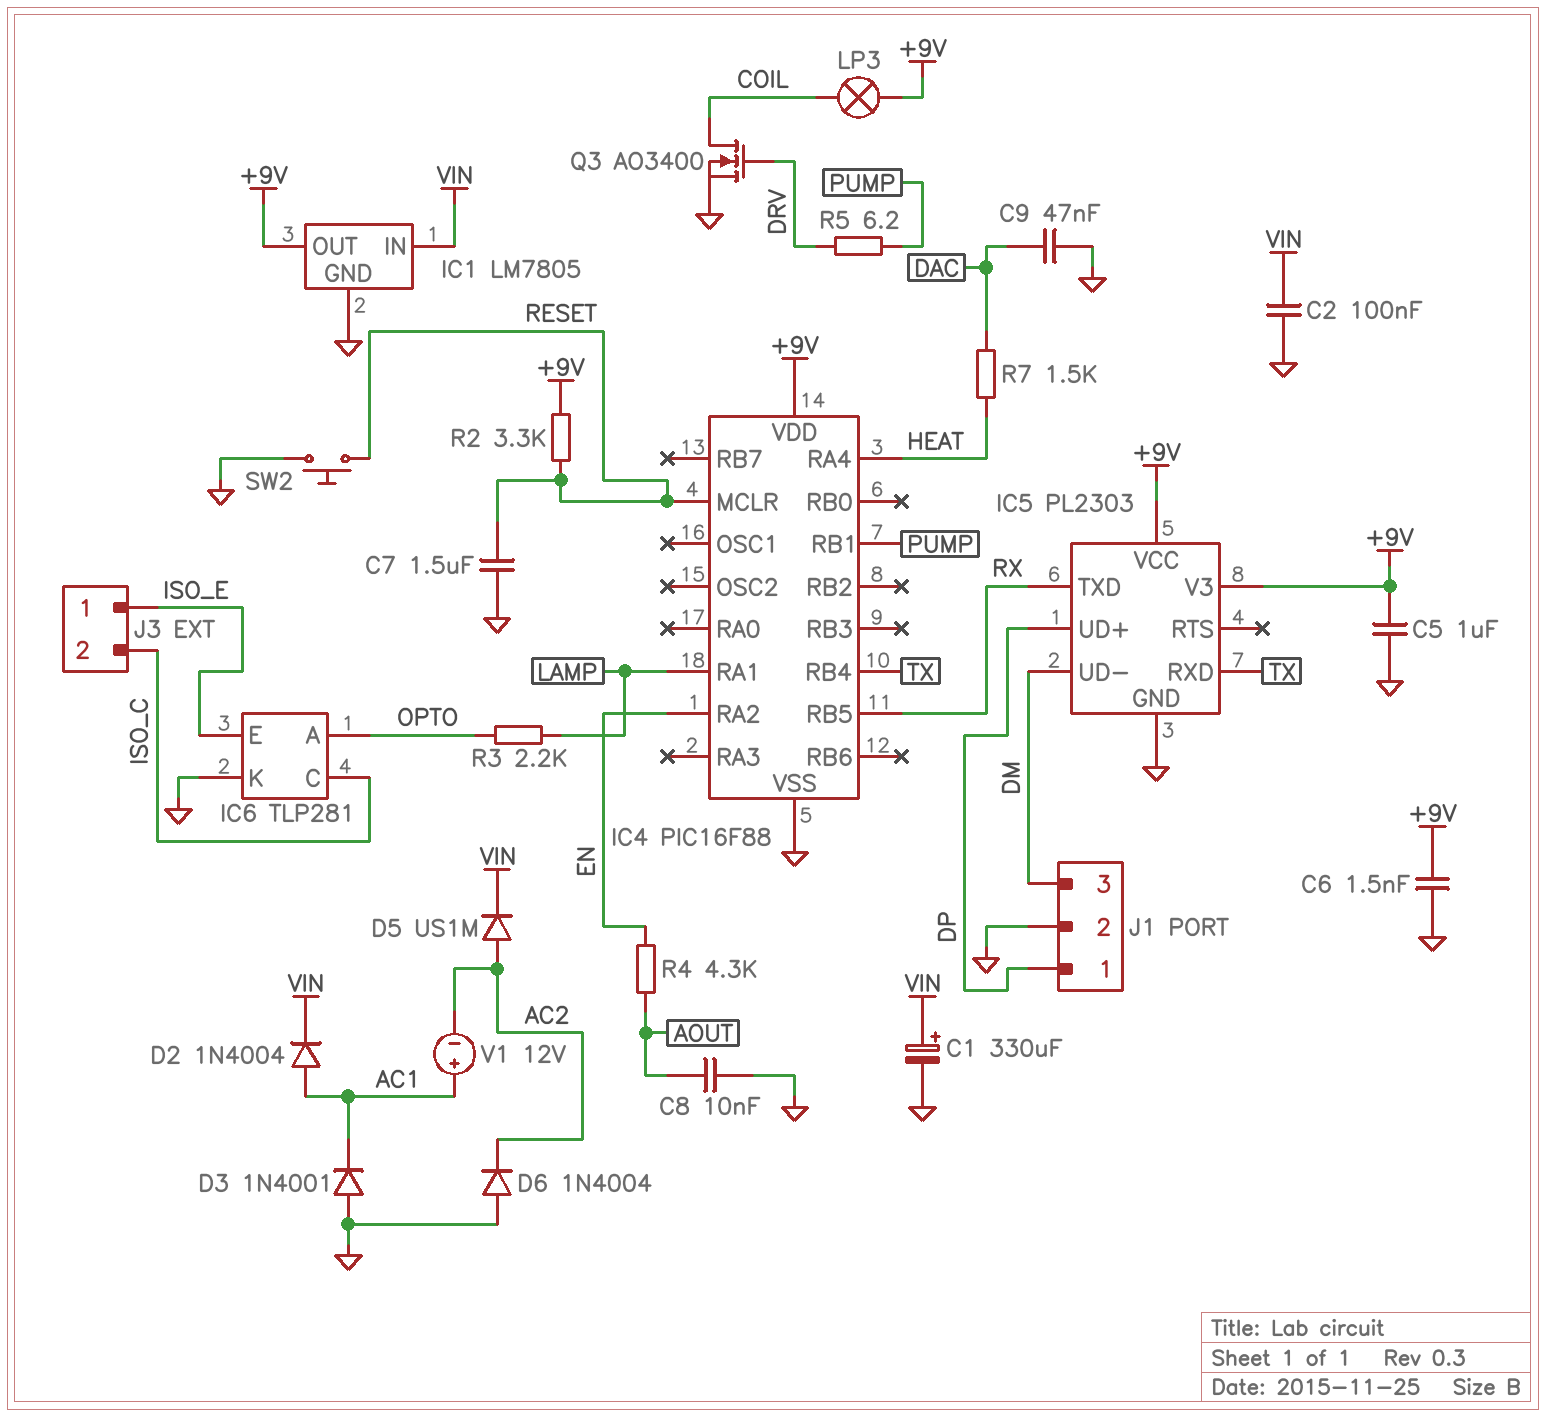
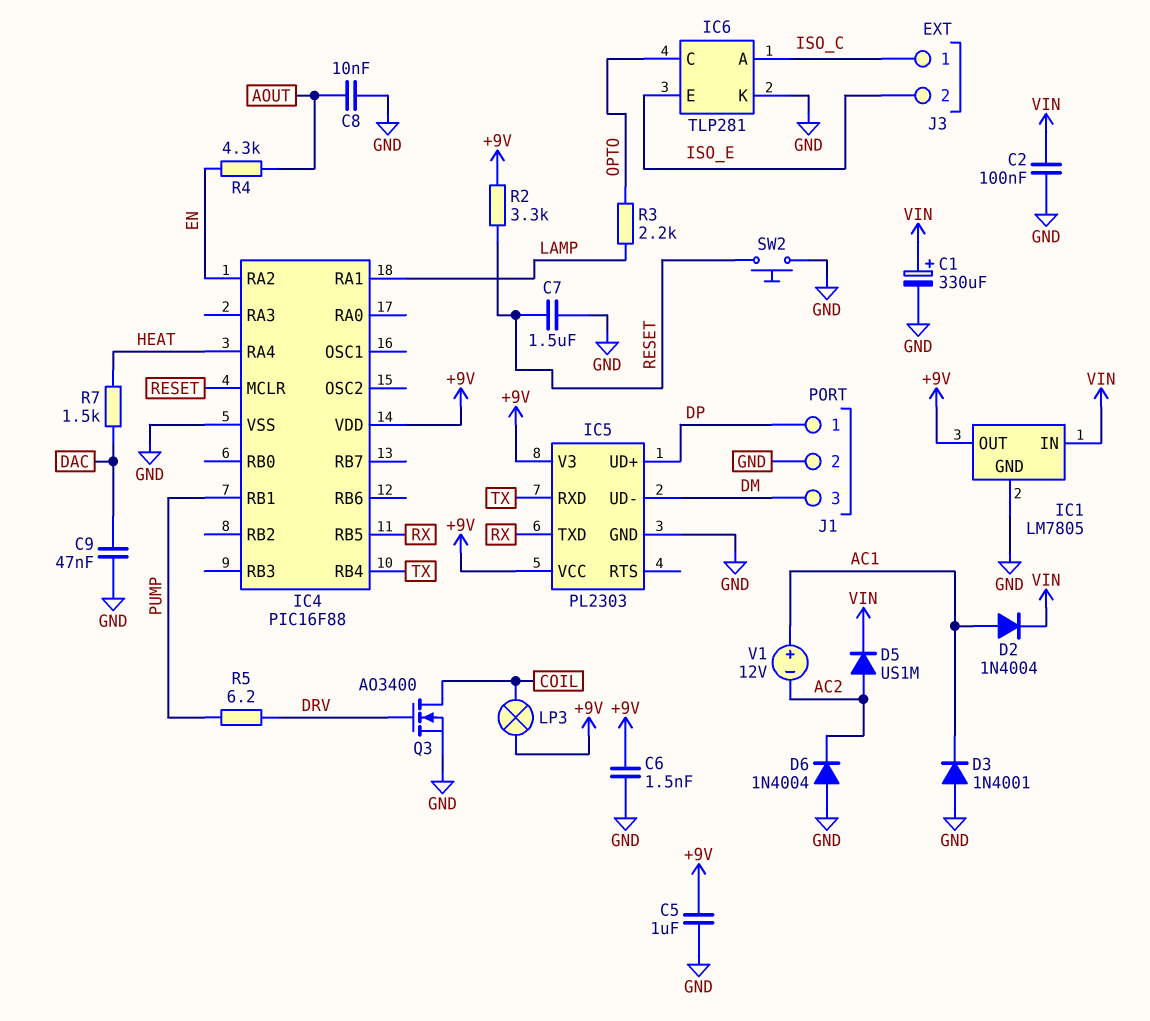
IC6 pin A: OPTO -> ISO_C
IC6 pin C: ISO_C -> OPTO
J3 pin 1: ISO_E -> ISO_C
J3 pin 2: ISO_C -> ISO_E

